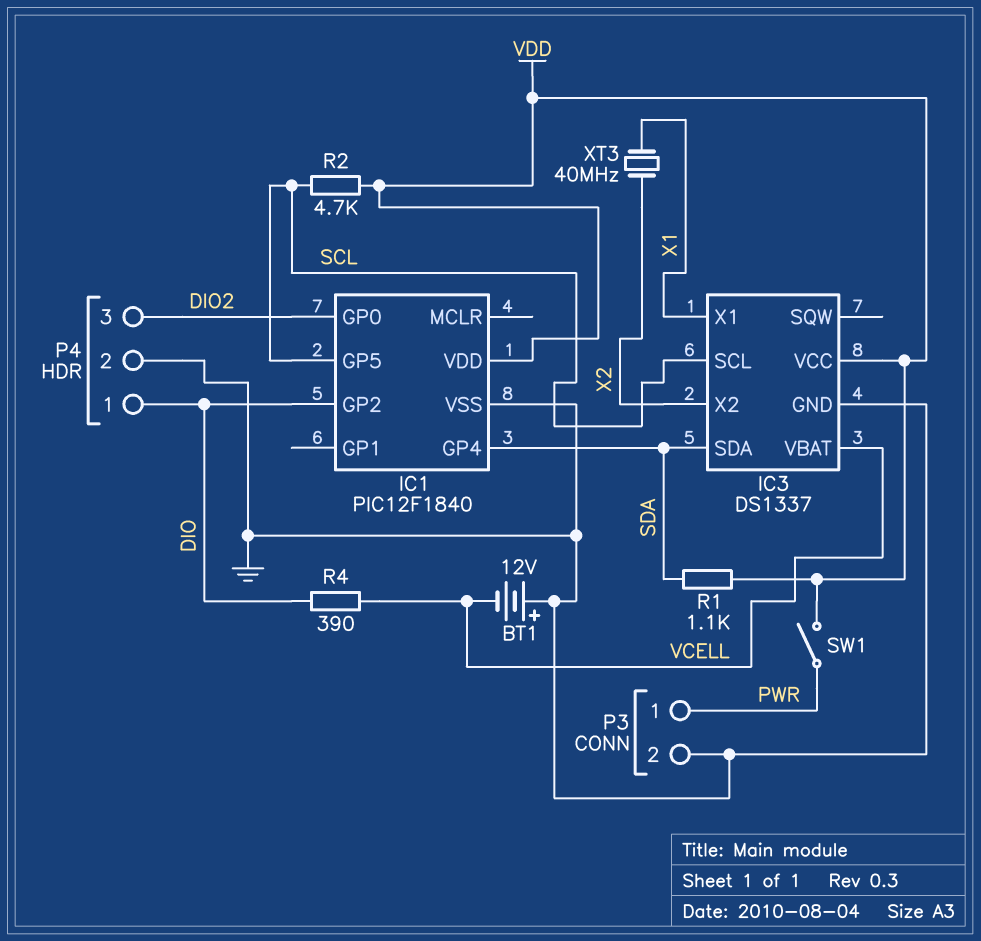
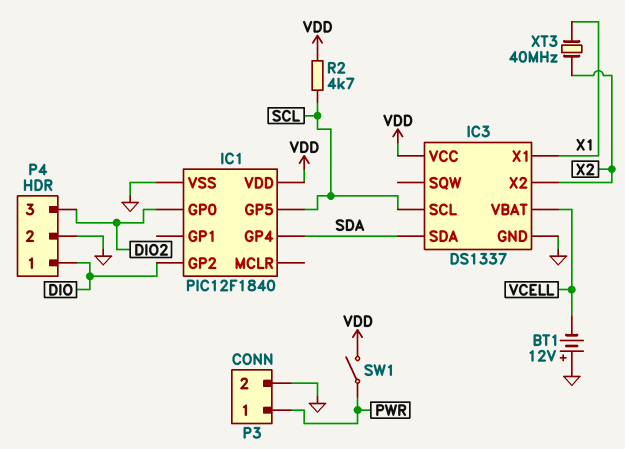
R1: 1.1k (SDA, VDD) -> none
R4: 390 (DIO, VCELL) -> none

